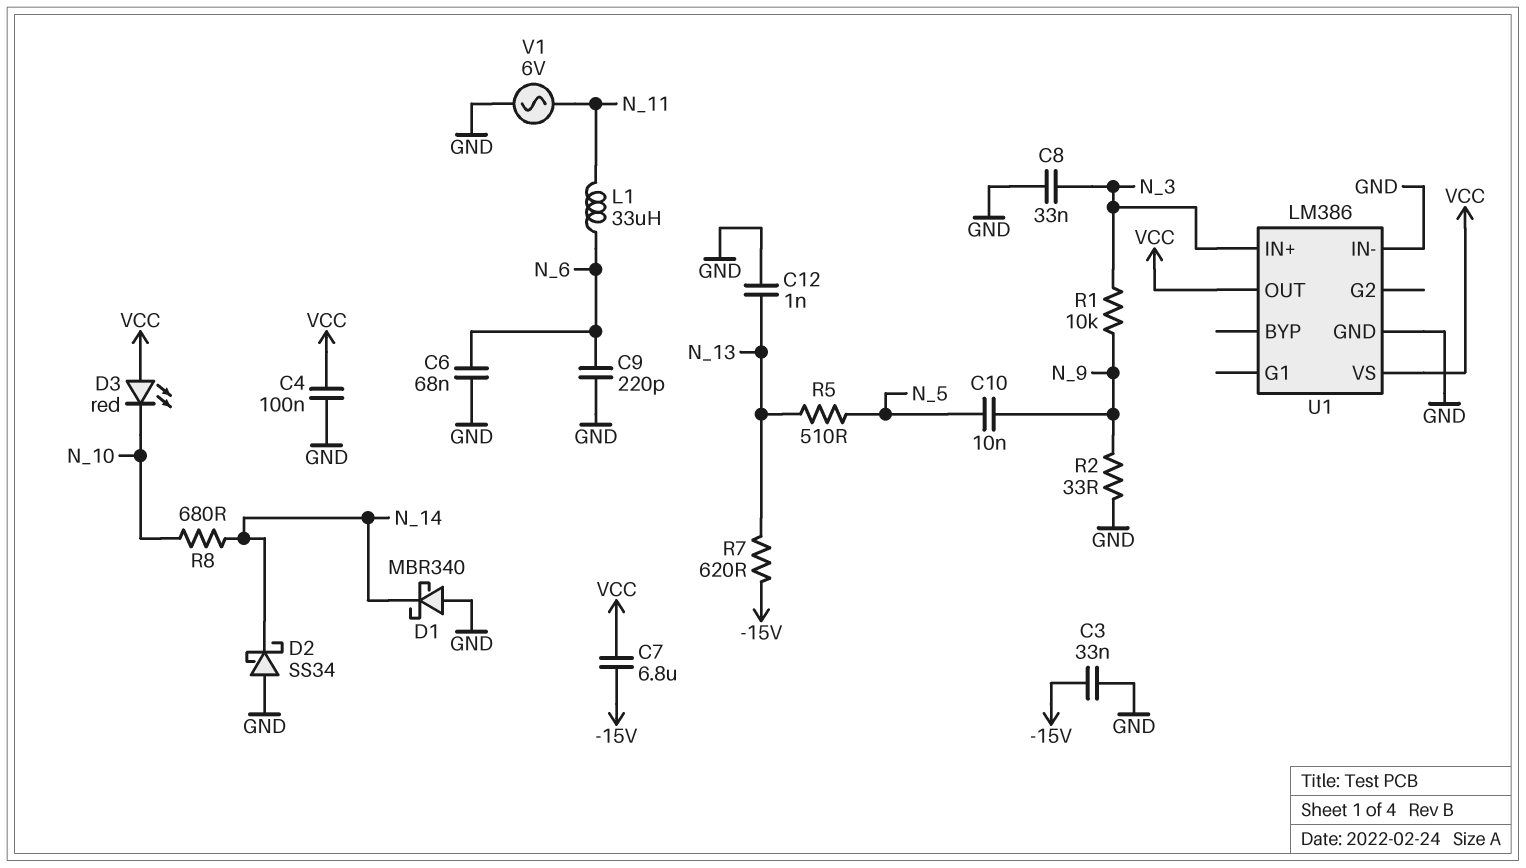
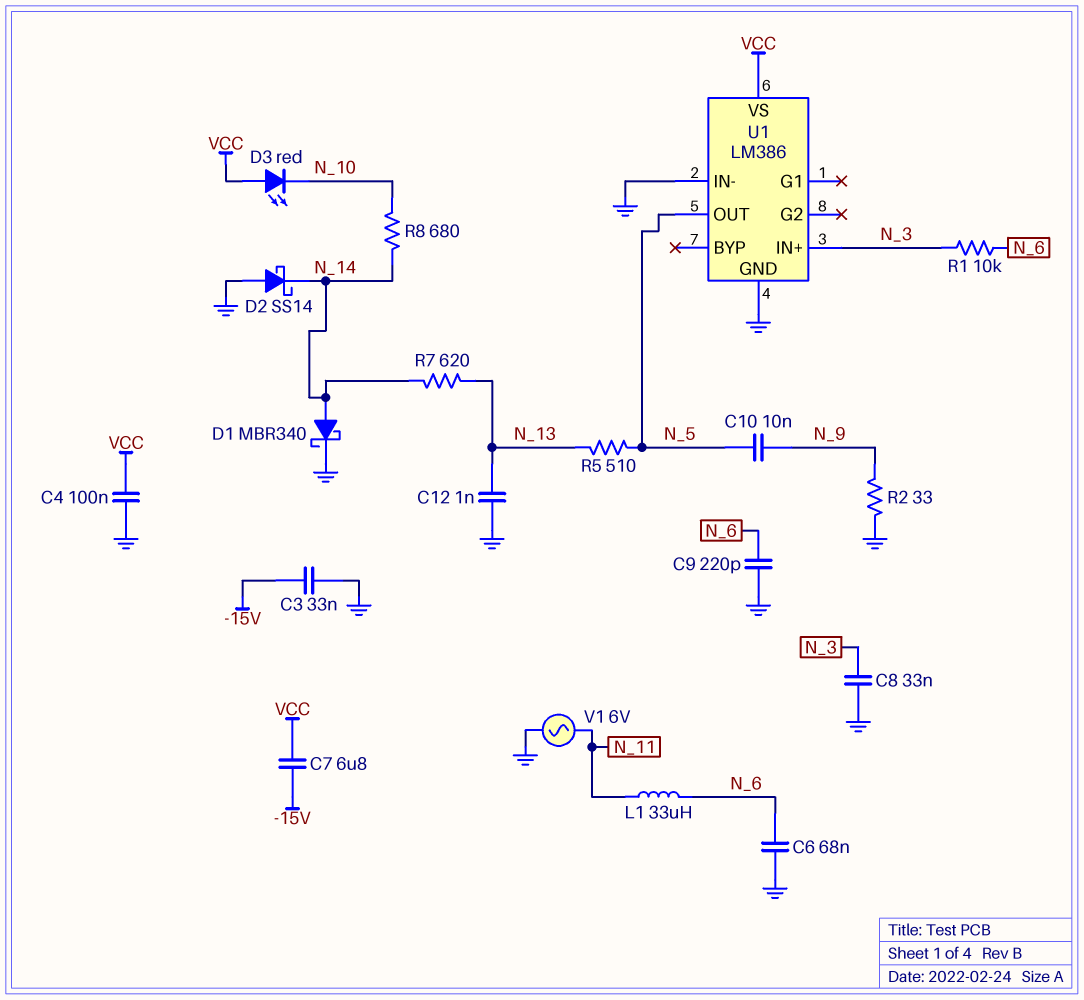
D1: schottky MBR340 (A GND, K N_14) -> schottky MBR340 (A N_14, K GND)
D2: schottky SS34 (A GND, K N_14) -> schottky SS14 (A GND, K N_14)
R1: 10k (N_3, N_9) -> 10k (N_3, N_6)
R7: 620 (-15V, N_13) -> 620 (N_13, N_14)
U1 pin OUT: VCC -> N_5

